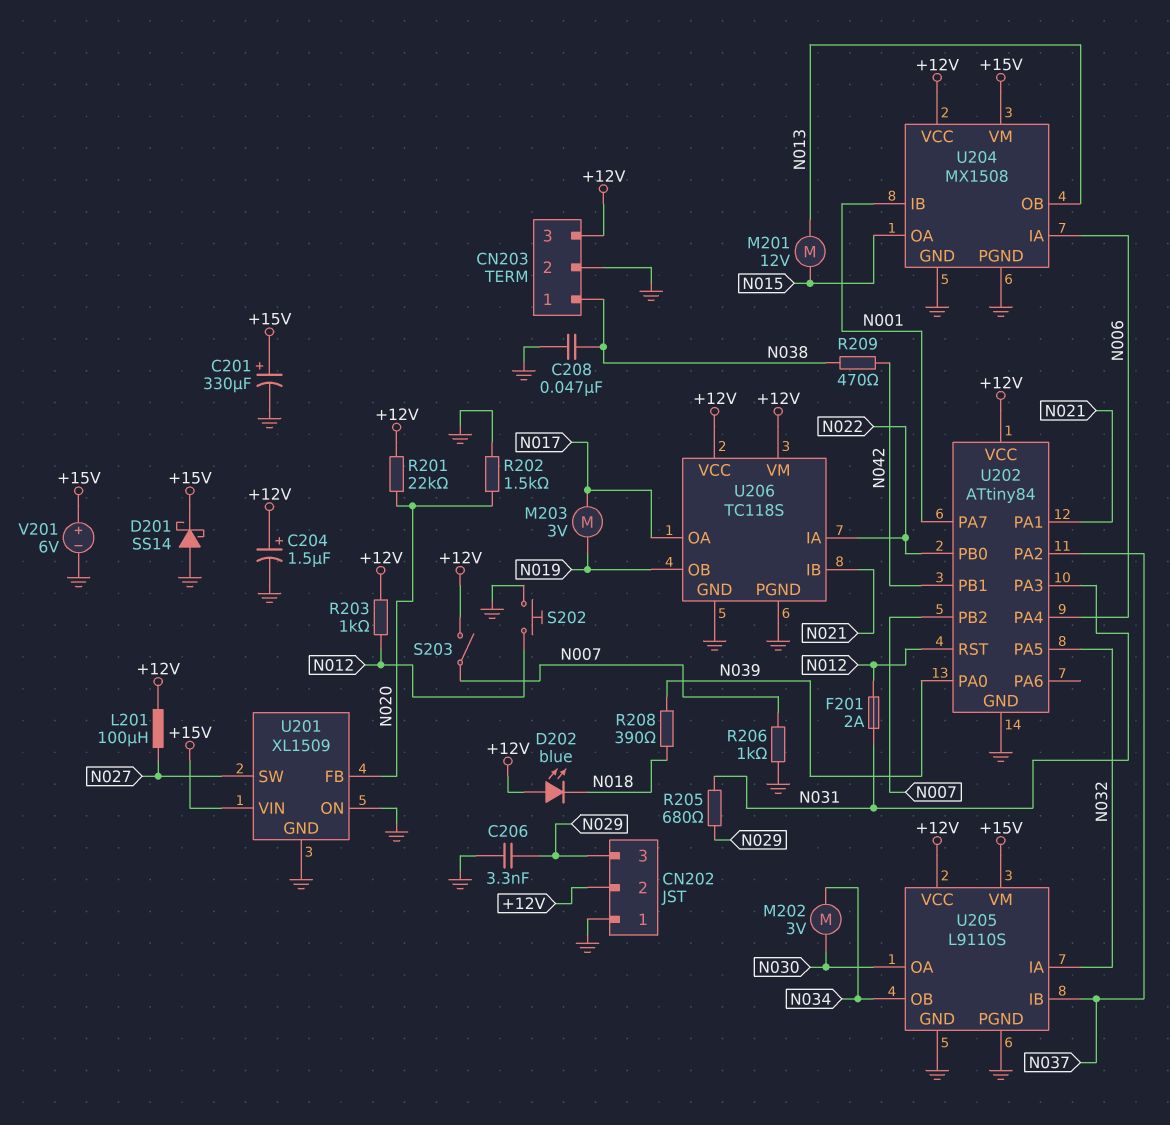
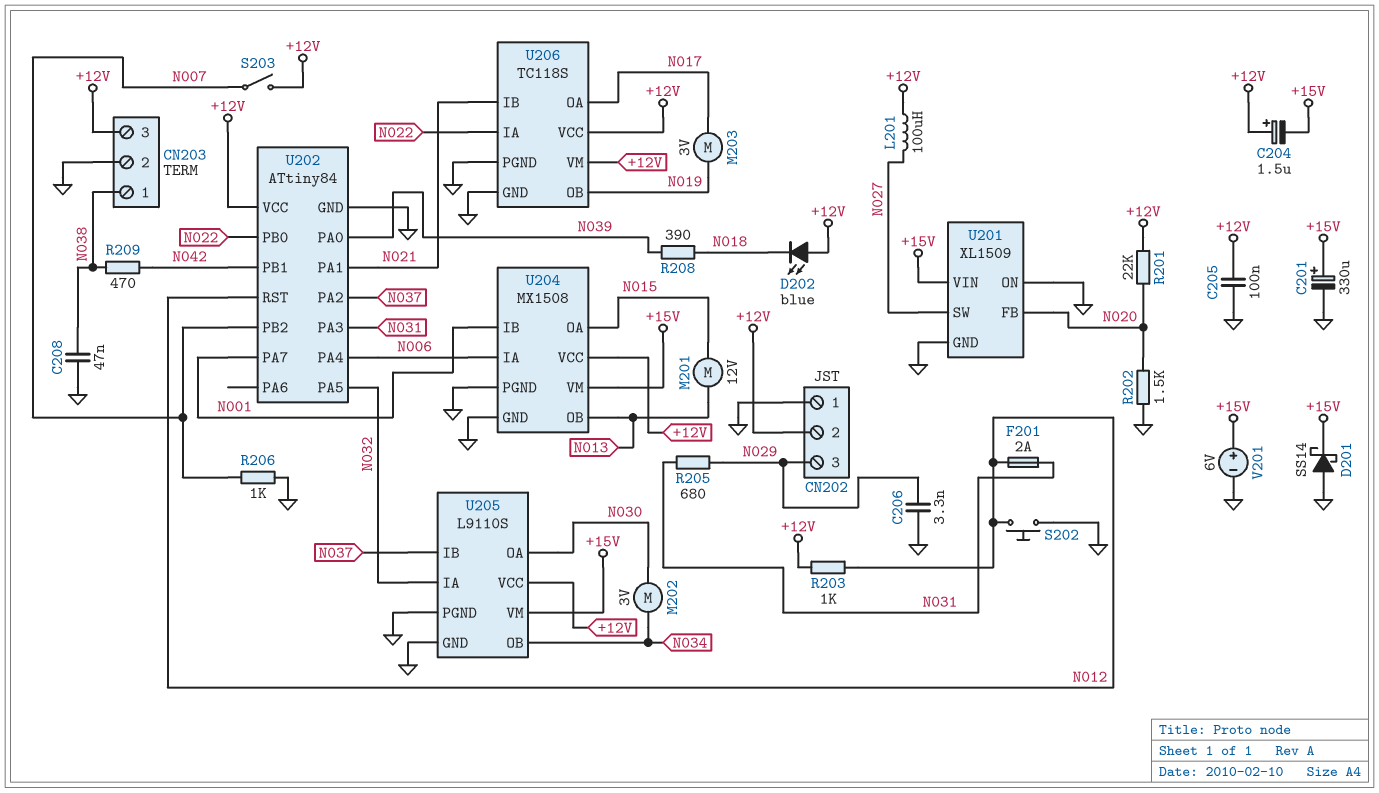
C204: 1.5uF (plus +12V, minus GND) -> 1.5uF (plus +12V, minus +15V)
C205: none -> 100nF (+12V, GND)

